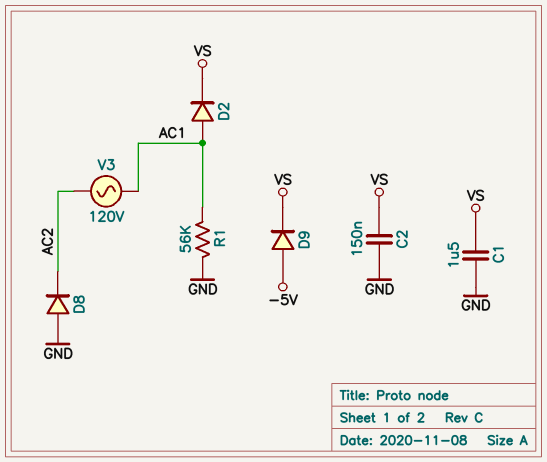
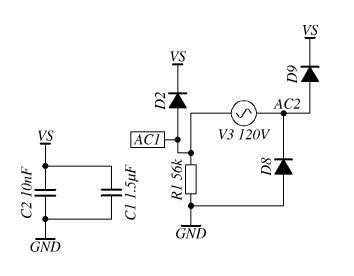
C2: 150nF (GND, VS) -> 10nF (GND, VS)
D9: diode (A -5V, K VS) -> diode (A AC2, K VS)

